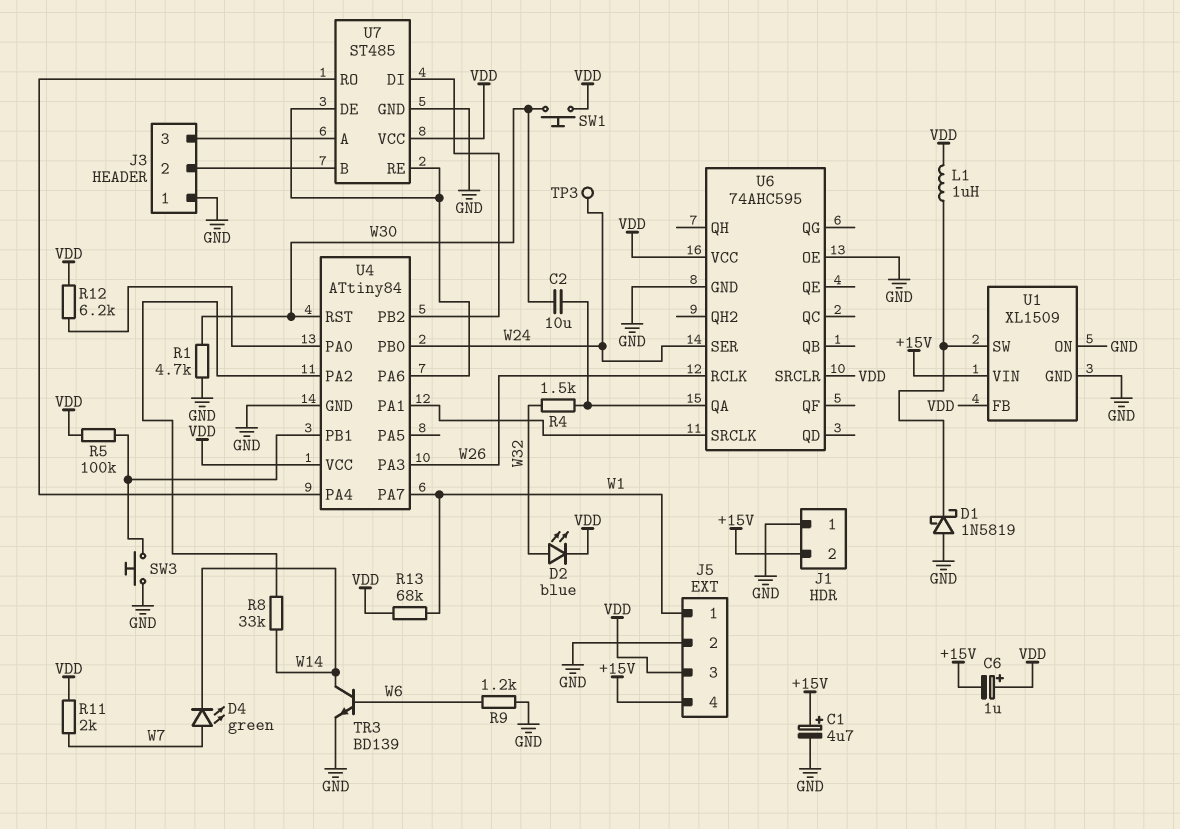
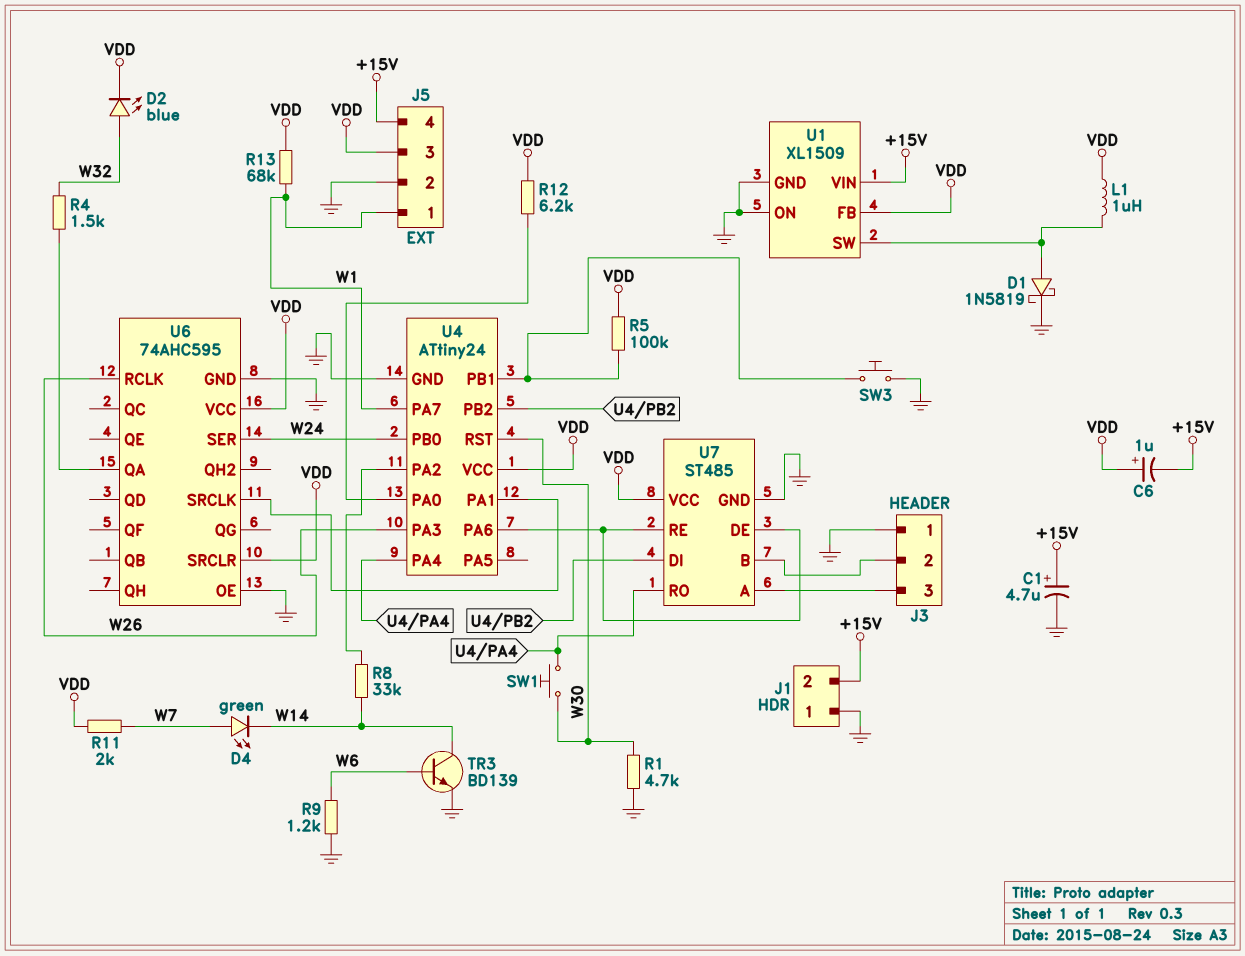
C2: 10uF (U6/QA, W30) -> none
D1: schottky 1N5819 (A GND, K U1/SW) -> schottky 1N5819 (A U1/SW, K GND)
SW1: button (VDD, W30) -> button (U4/PA4, W30)
TP3: test point (W24) -> none
U4: ATtiny84 -> ATtiny24

